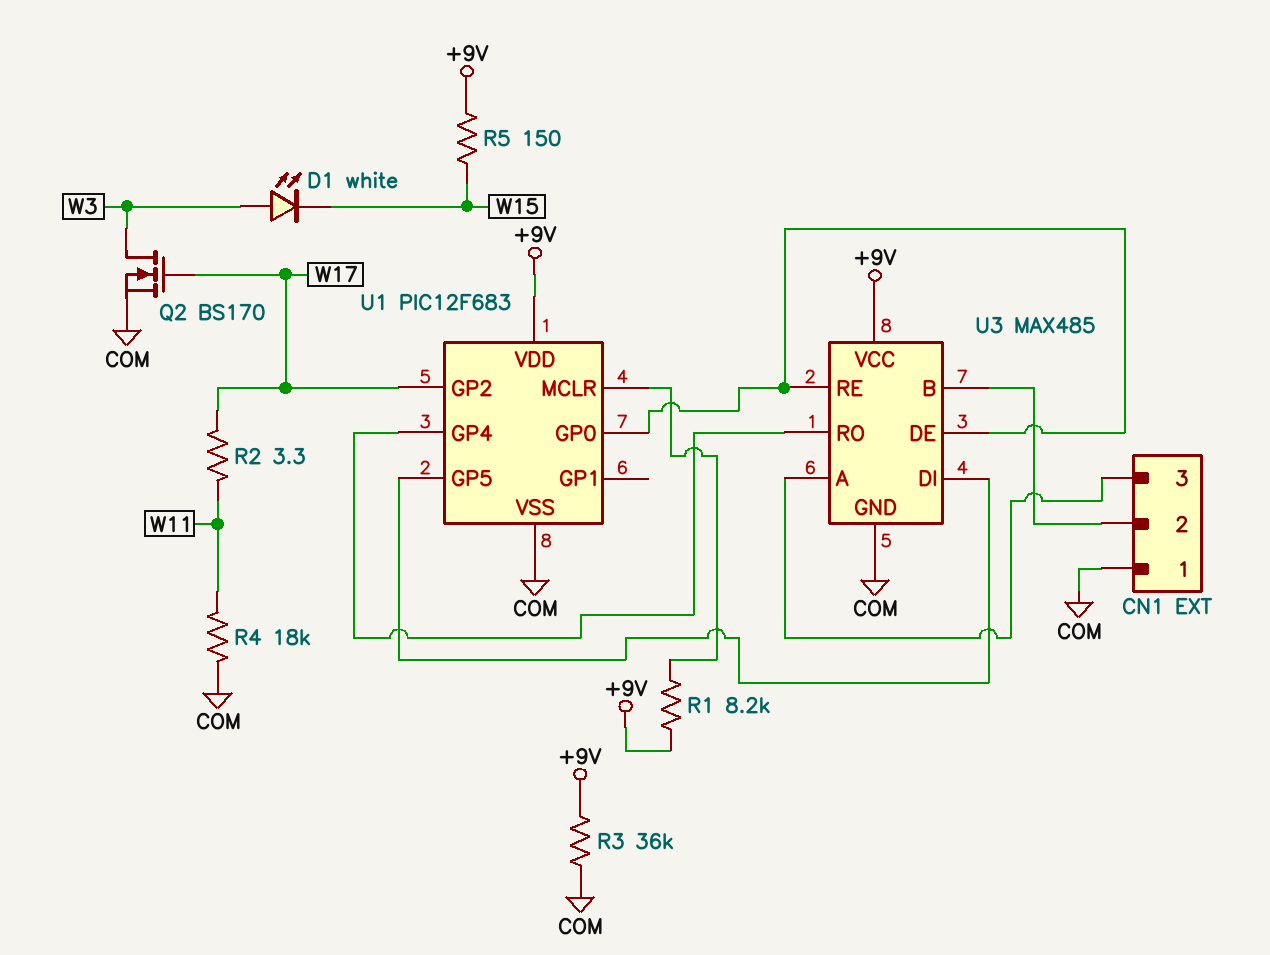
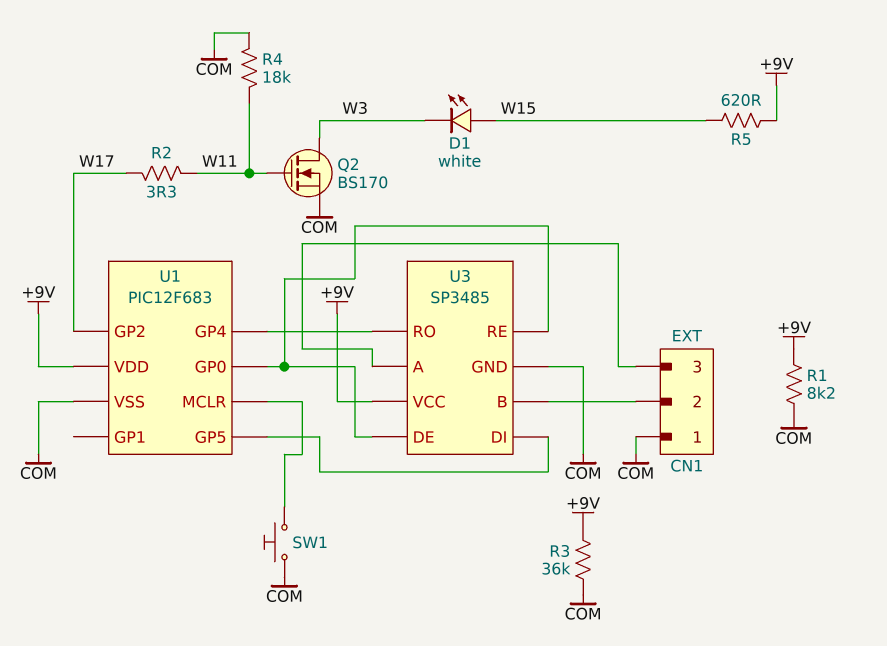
D1: LED white (A W3, K W15) -> LED white (A W15, K W3)
Q2: NMOS BS170 (G W17, D W3, S COM) -> NMOS BS170 (G W11, D W3, S COM)
R1: 8.2k (+9V, U1/MCLR) -> 8.2k (+9V, COM)
R5: 150 (+9V, W15) -> 620 (+9V, W15)
SW1: none -> button (COM, U1/MCLR)
U3: MAX485 -> SP3485

